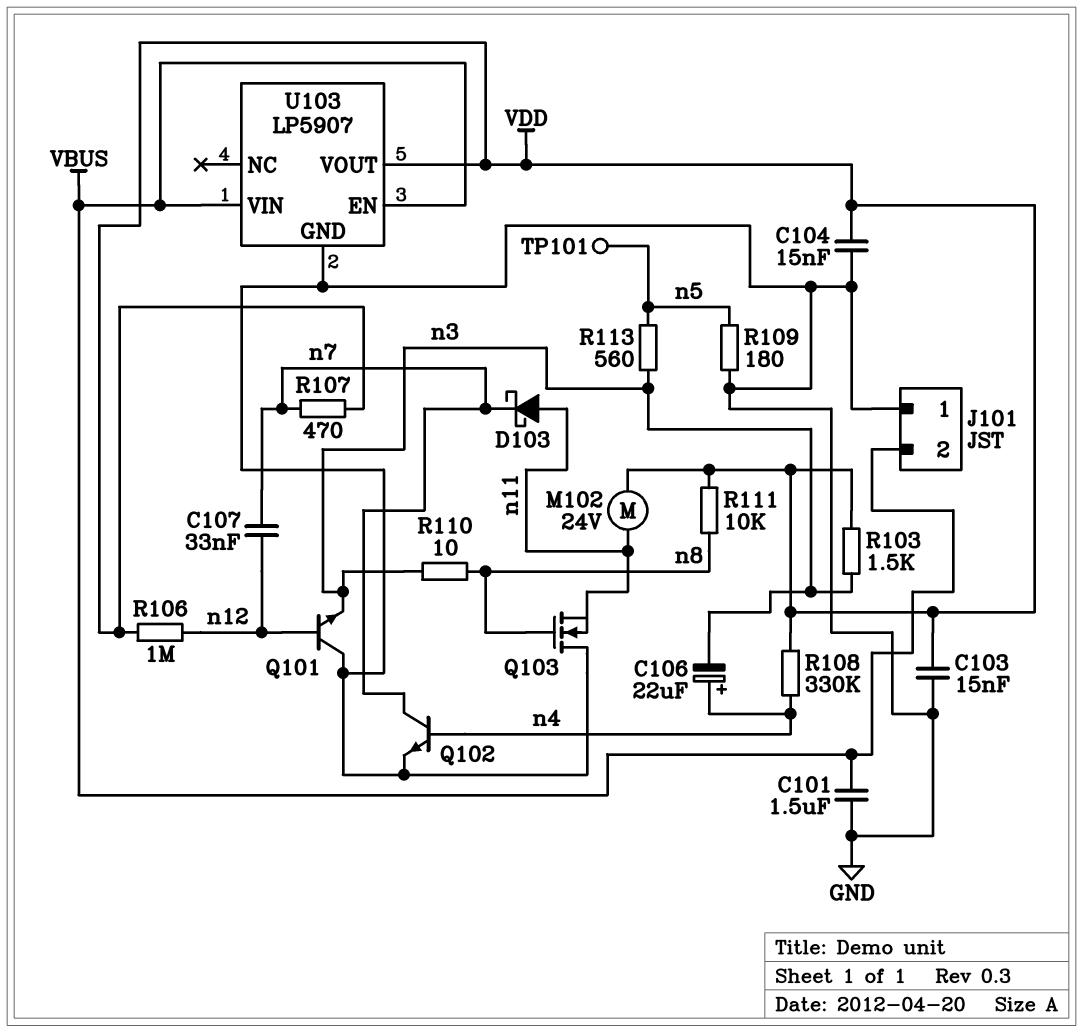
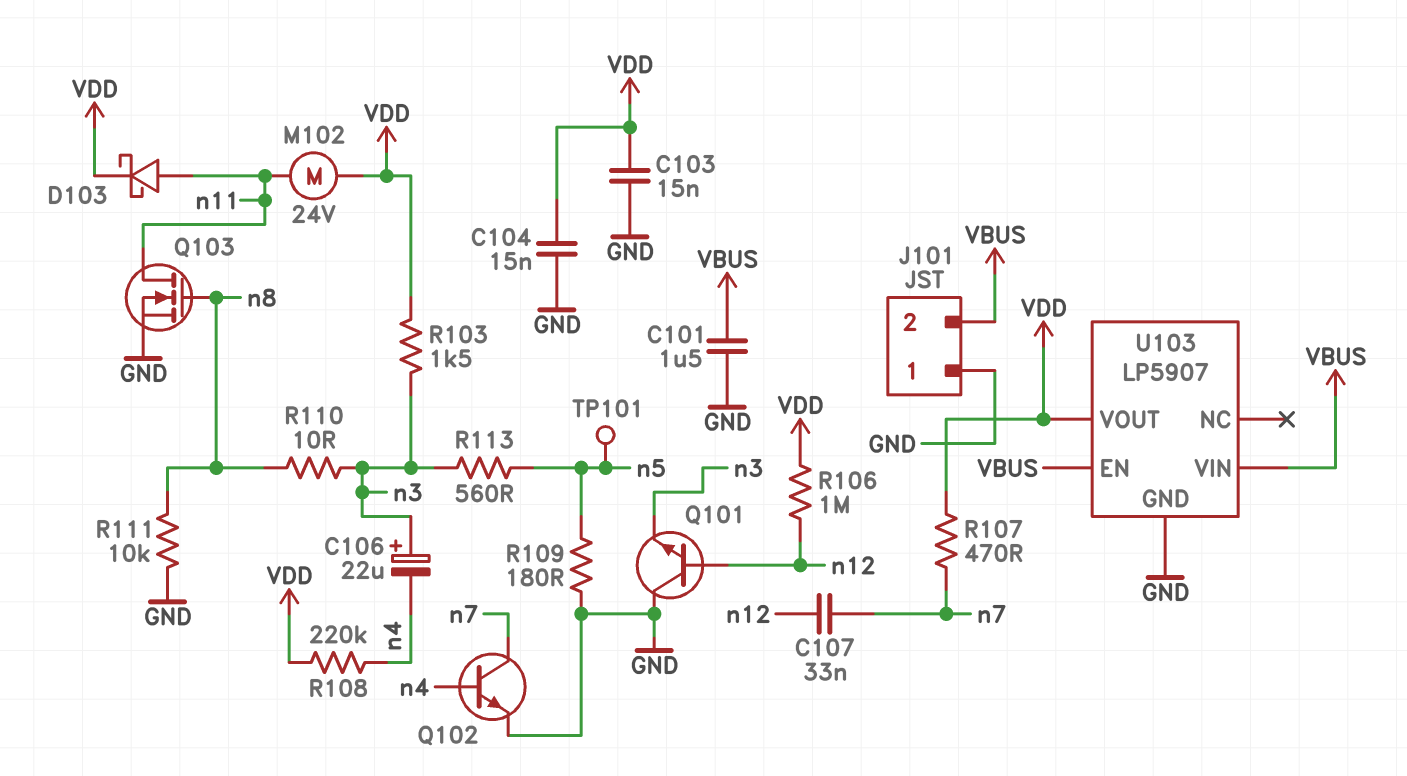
C106: 22uF (plus n4, minus n3) -> 22uF (plus n3, minus n4)
D103: schottky (A n11, K n7) -> schottky (A n11, K VDD)
Q103: NMOS (G n8, D GND, S n11) -> NMOS (G n8, D n11, S GND)
R108: 330k (VDD, n4) -> 220k (VDD, n4)
R111: 10k (VDD, n8) -> 10k (GND, n8)

